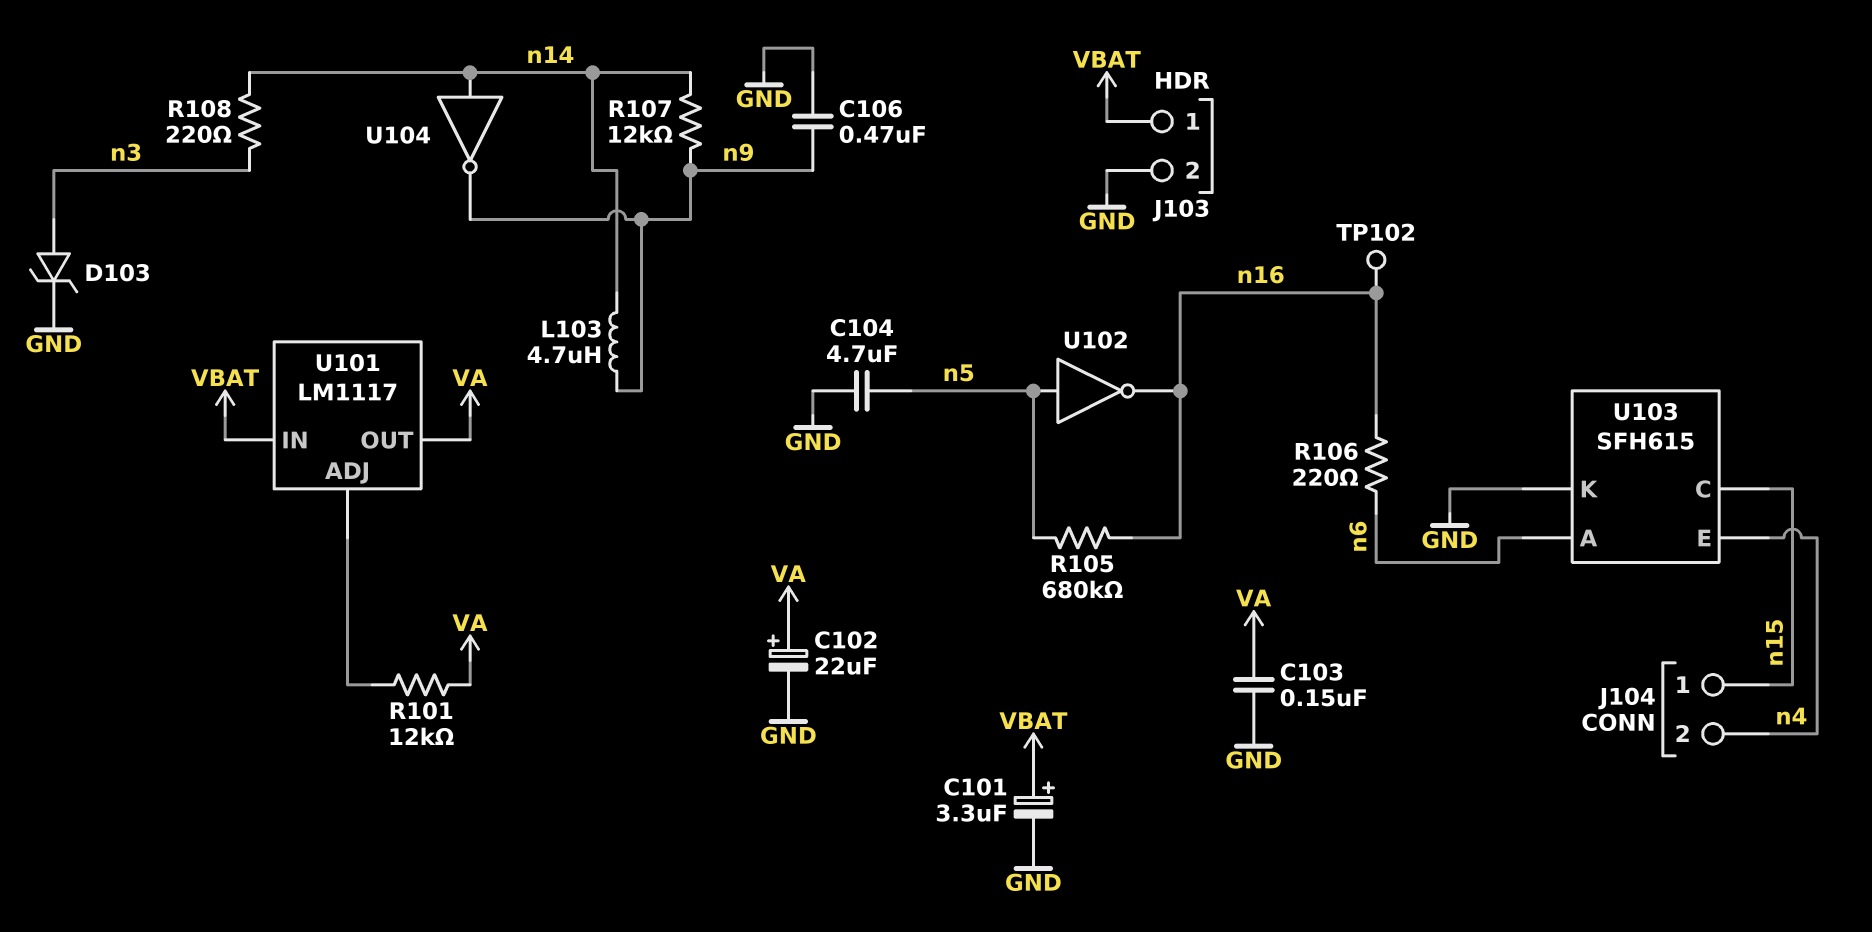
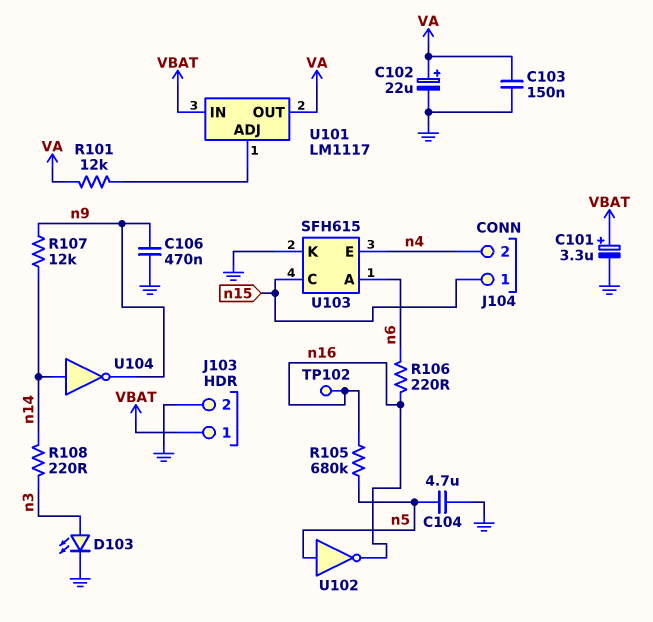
D103: zener (A n3, K GND) -> LED (A n3, K GND)
L103: 4.7uH (n9, n14) -> none

